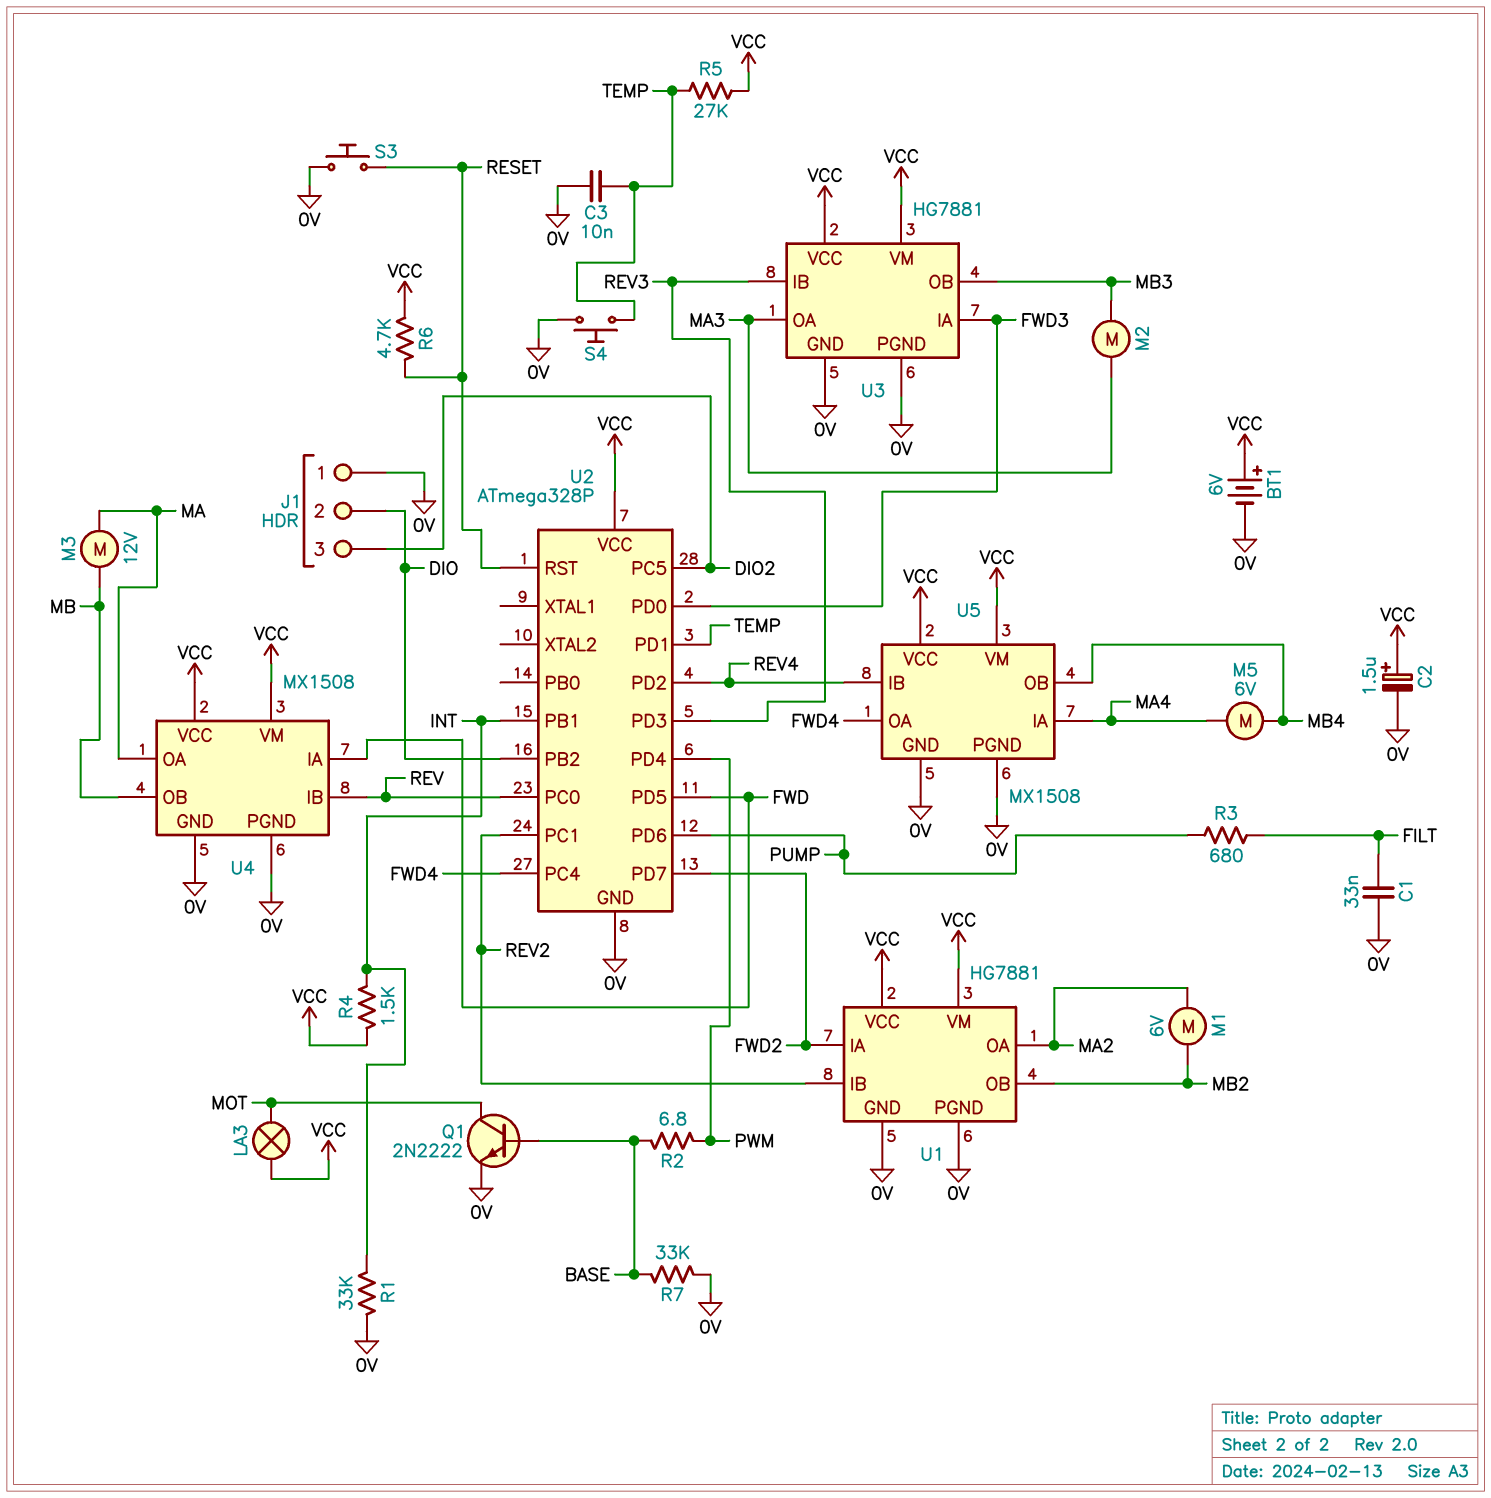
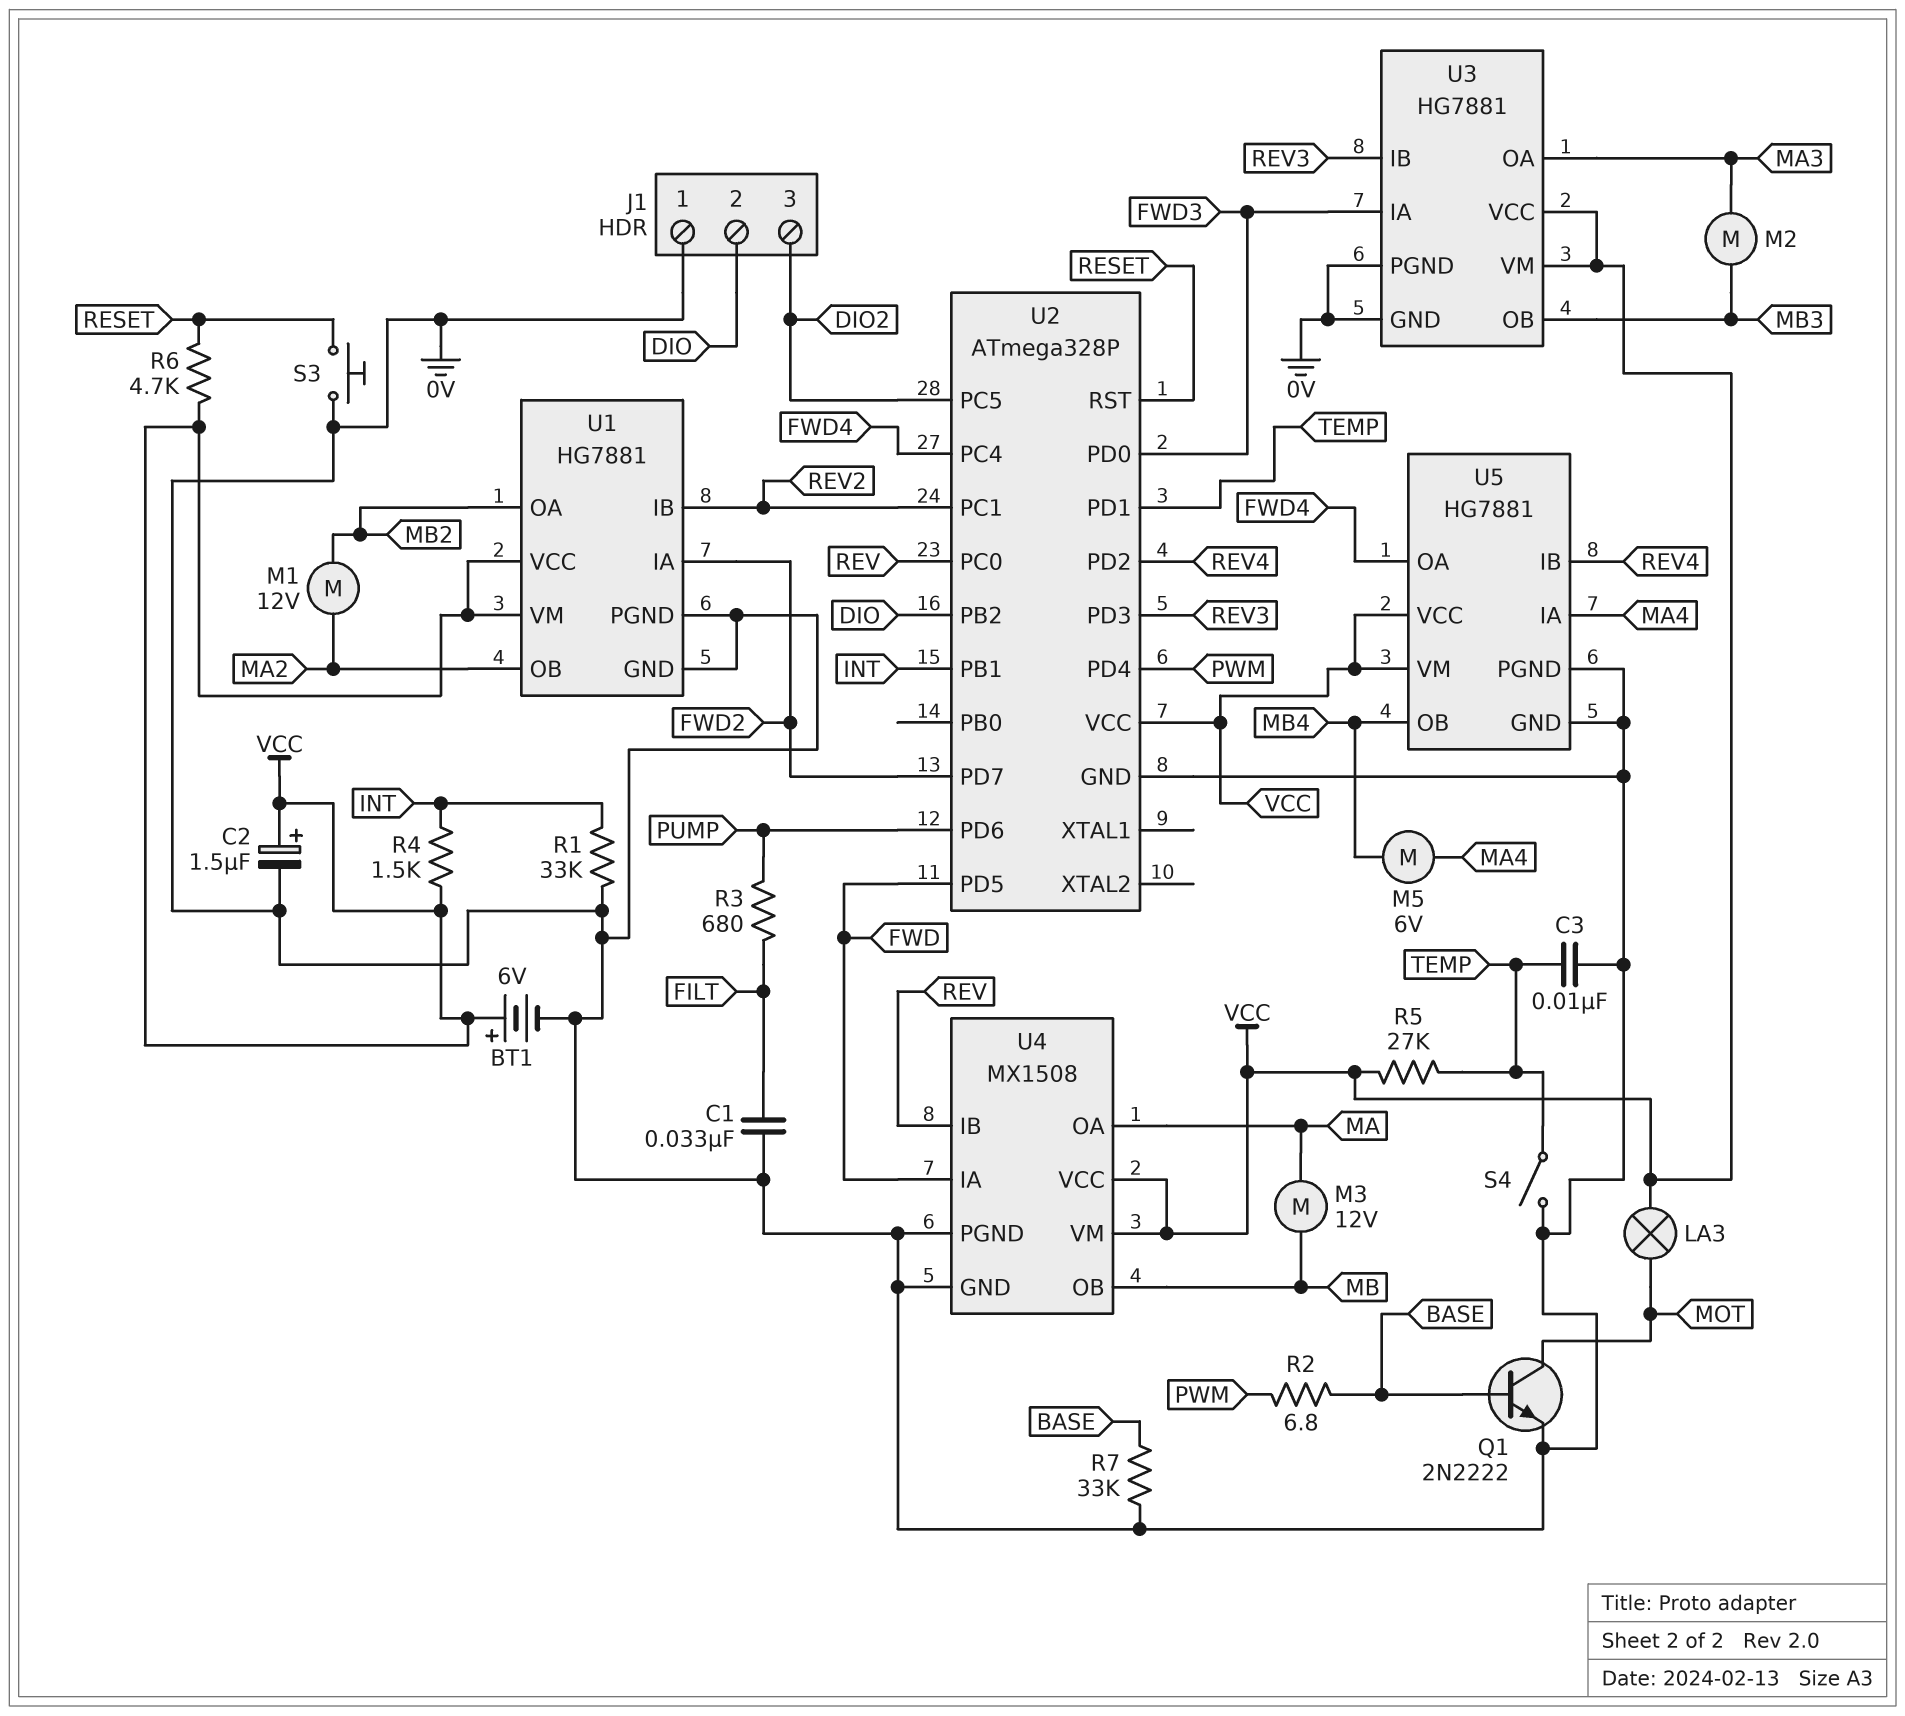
M1: motor 6V (MA2, MB2) -> motor 12V (MA2, MB2)
S4: button (0V, TEMP) -> switch (0V, TEMP)
U1 pin OA: MA2 -> MB2
U1 pin OB: MB2 -> MA2
U5: MX1508 -> HG7881

